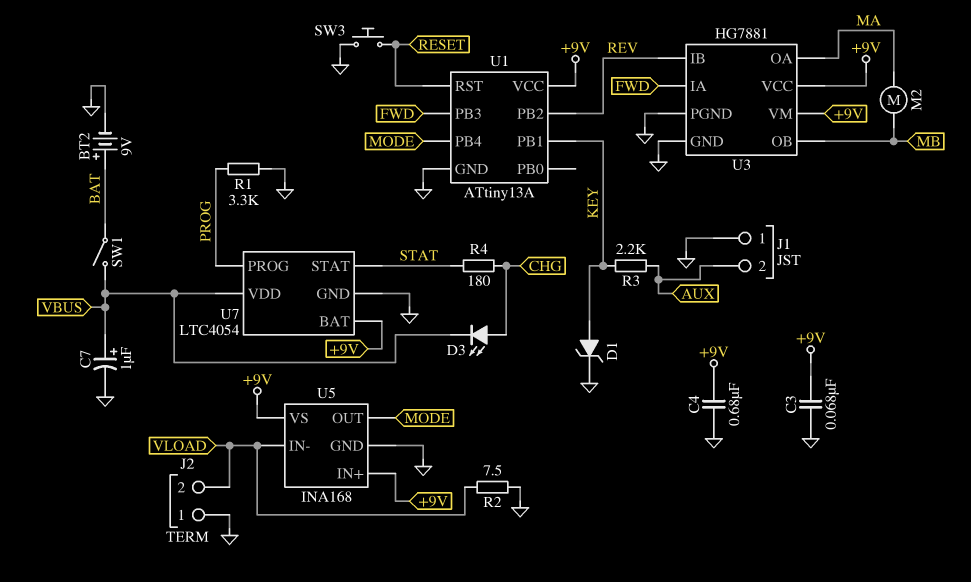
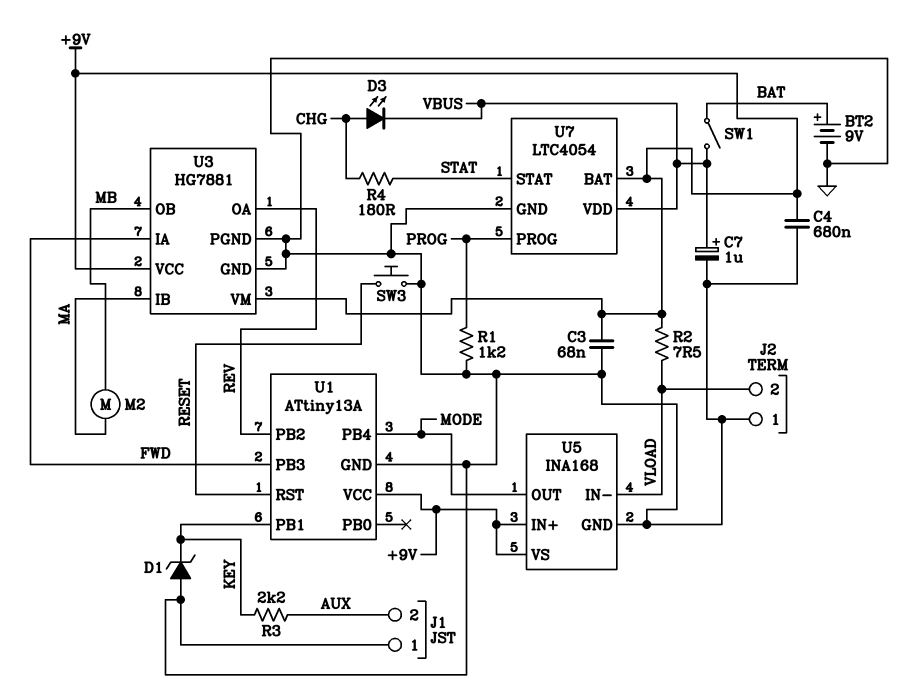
D1: zener (A KEY, K GND) -> zener (A GND, K KEY)
R1: 3.3k (GND, PROG) -> 1.2k (GND, PROG)
R2: 7.5 (GND, VLOAD) -> 7.5 (+9V, VLOAD)
U3 pin IB: REV -> MA
U3 pin OA: MA -> REV

